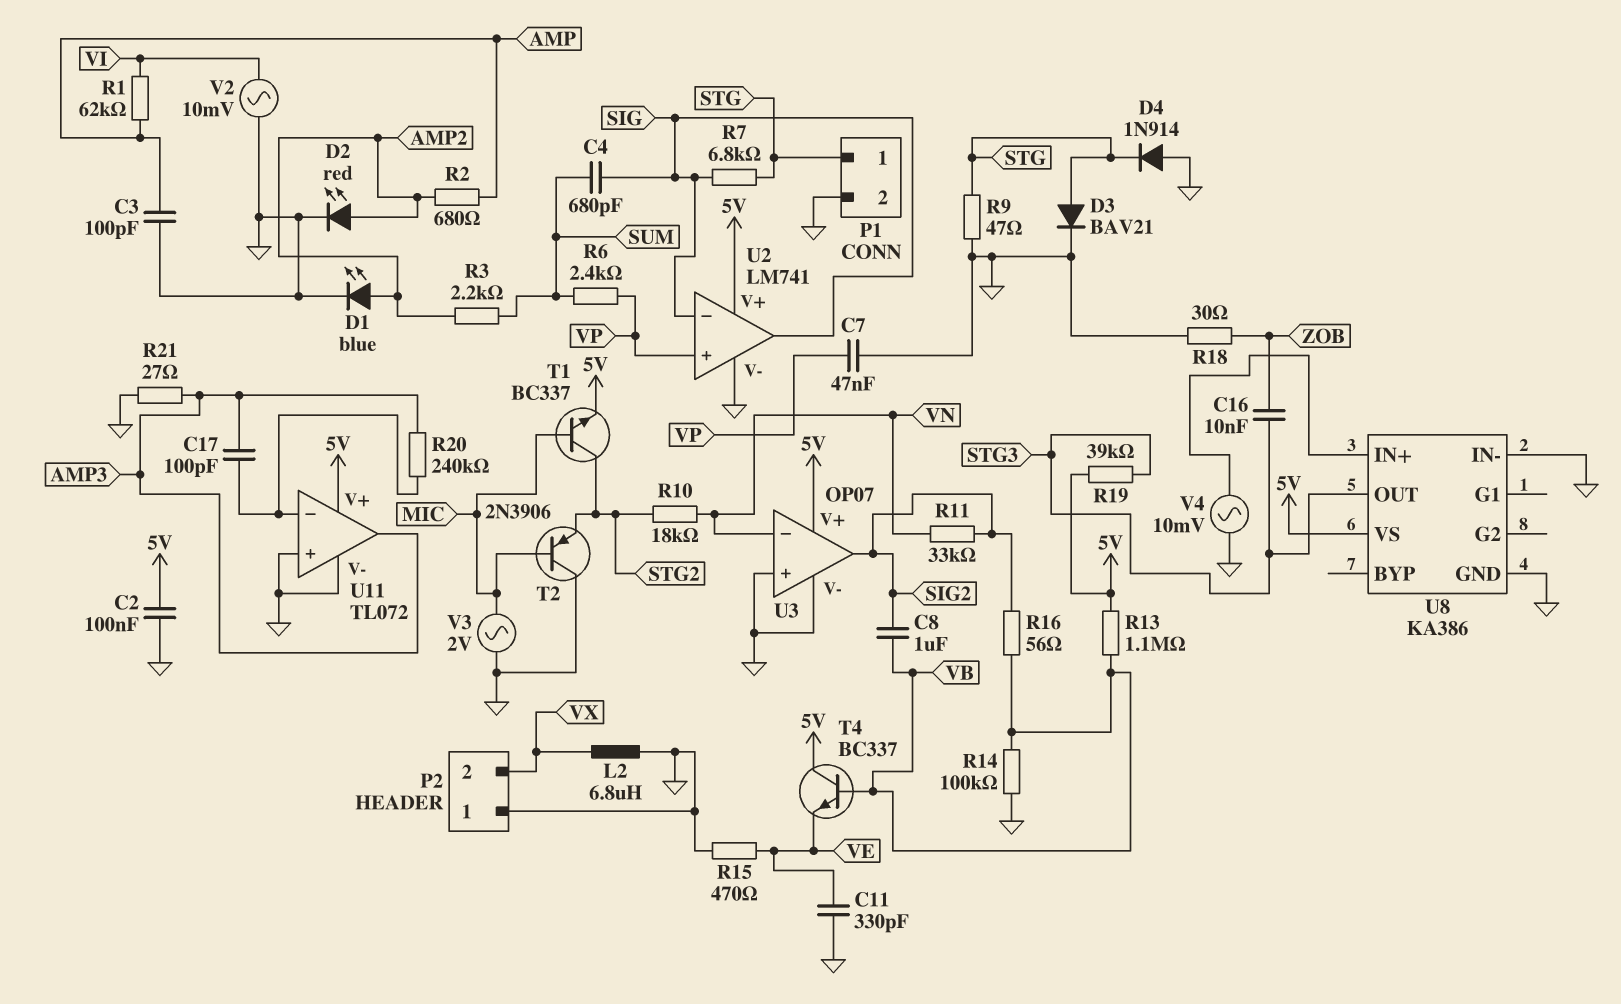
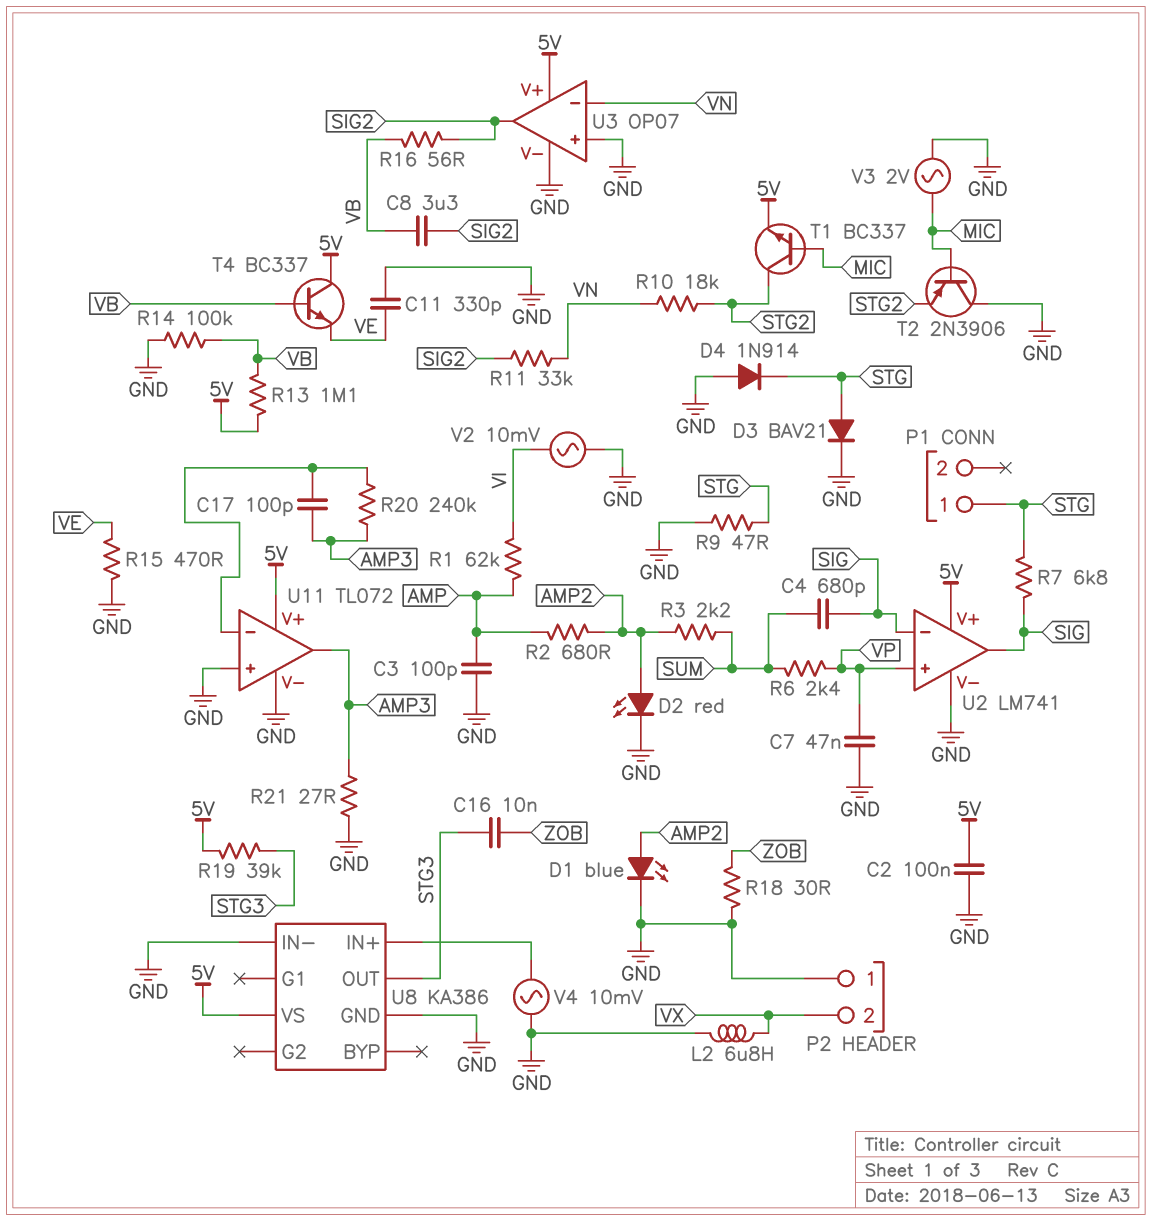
C8: 1uF (SIG2, VB) -> 3.3uF (SIG2, VB)
P1 pin 2: GND -> none

